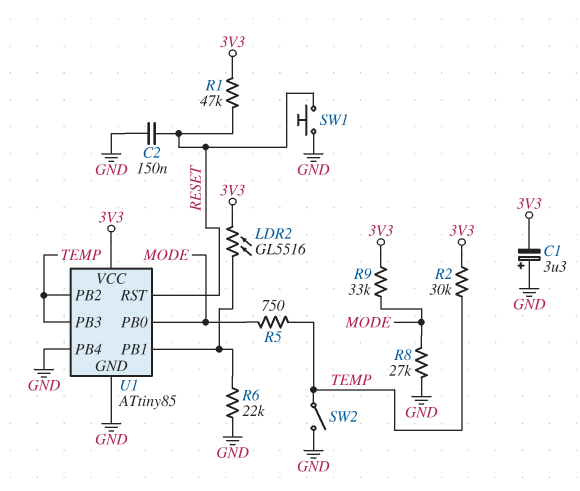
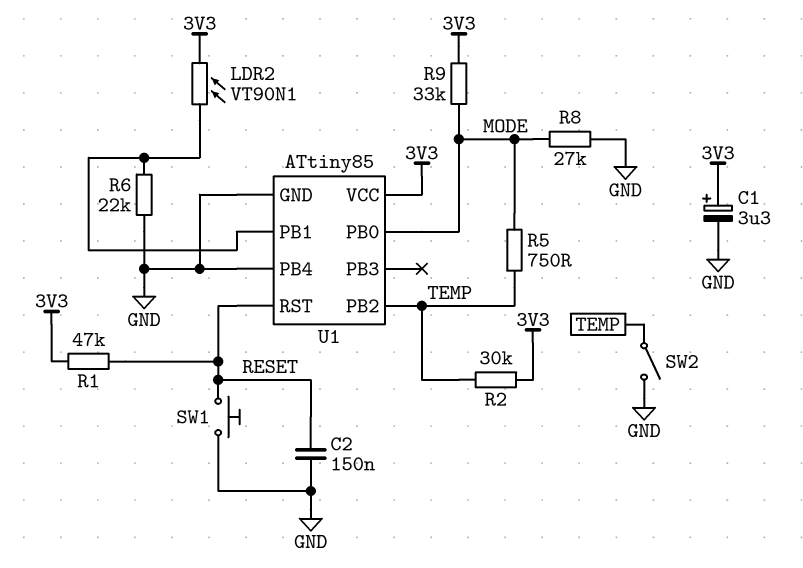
C1: 3.3uF (plus GND, minus 3V3) -> 3.3uF (plus 3V3, minus GND)
LDR2: GL5516 (3V3, U1/PB1) -> VT90N1 (3V3, U1/PB1)
U1 pin PB3: TEMP -> none

